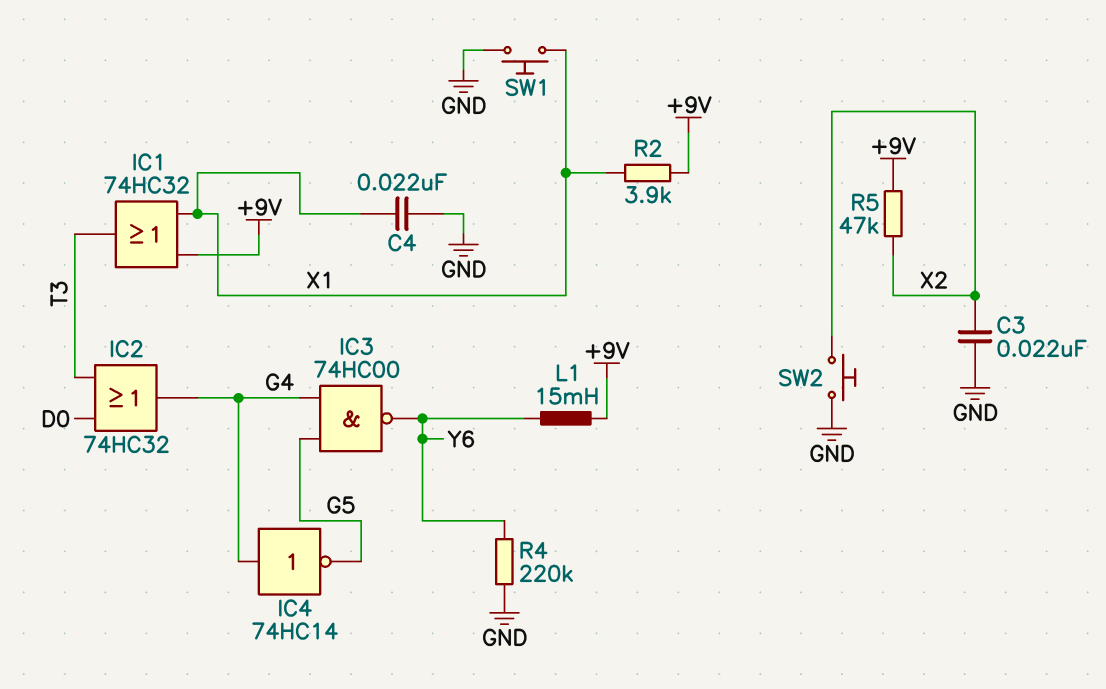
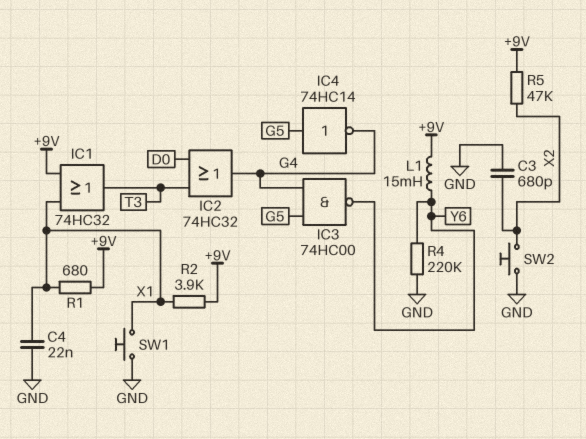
C3: 22nF (GND, X2) -> 680pF (GND, X2)
IC4: NOT 74HC14 (in G4, out G5) -> NOT 74HC14 (in G5, out G4)
R1: none -> 680 (+9V, X1)

